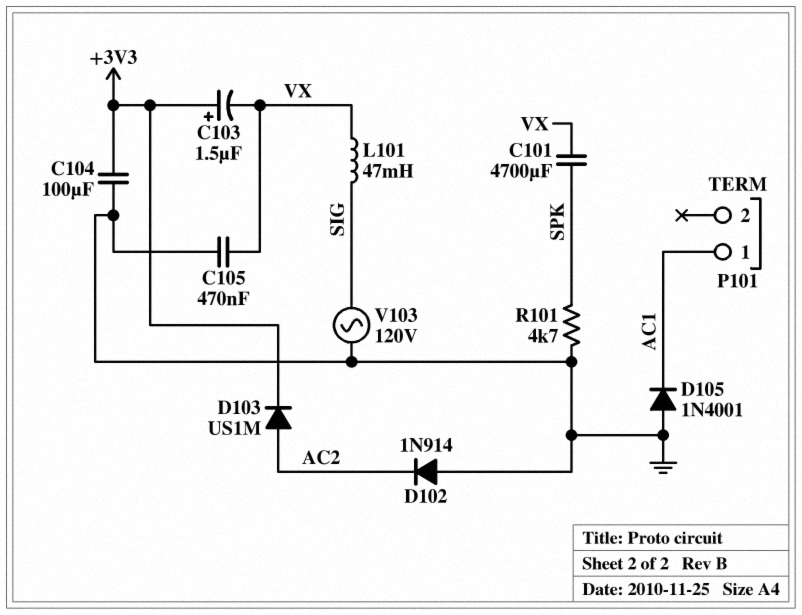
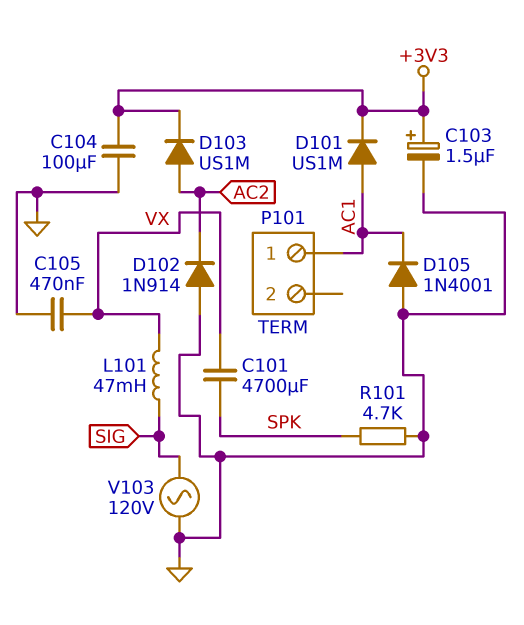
C103: 1.5uF (plus +3V3, minus VX) -> 1.5uF (plus +3V3, minus GND)
D101: none -> diode US1M (A AC1, K +3V3)

